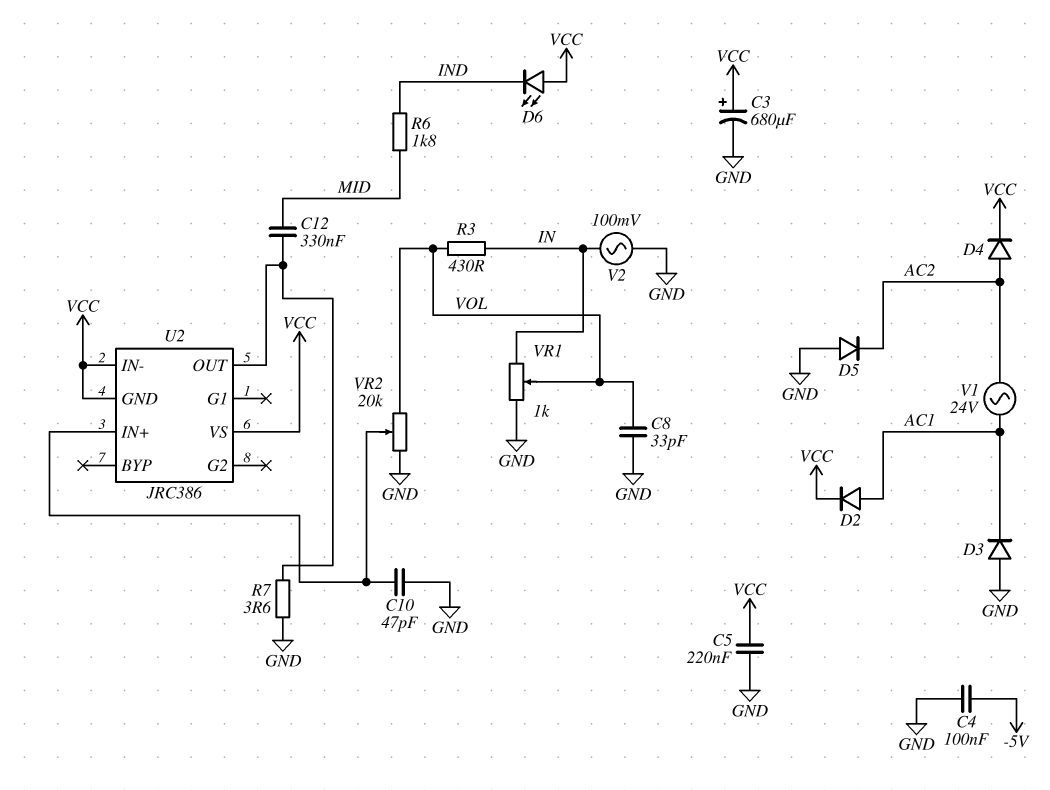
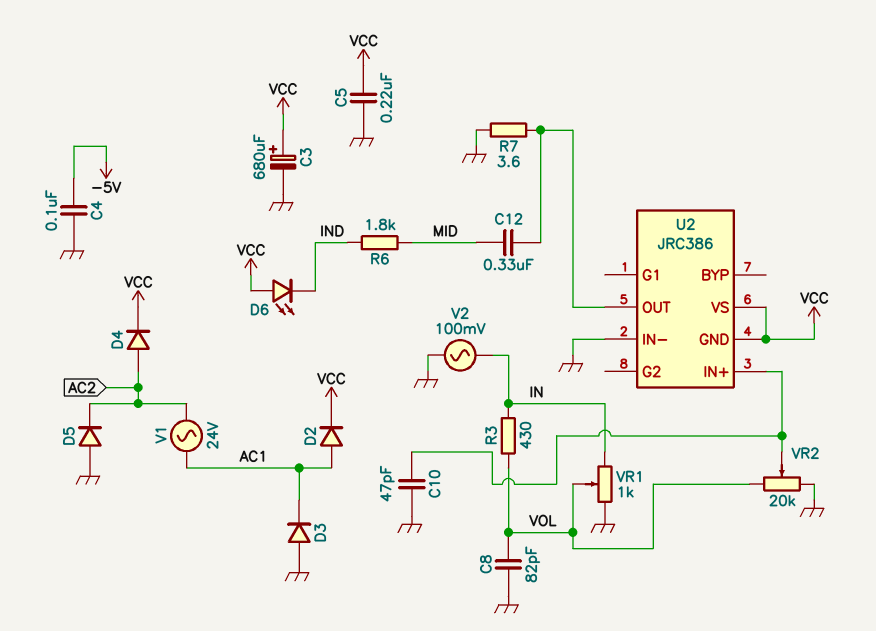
C8: 33pF (GND, VOL) -> 82pF (GND, VOL)
U2 pin IN-: VCC -> GND

